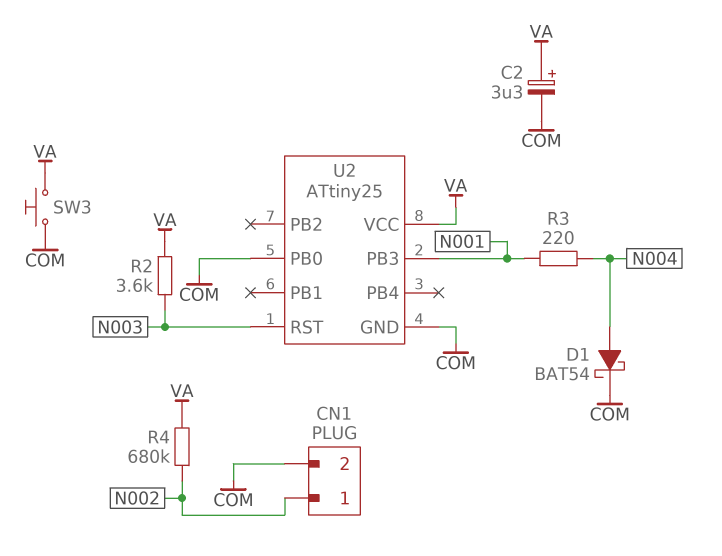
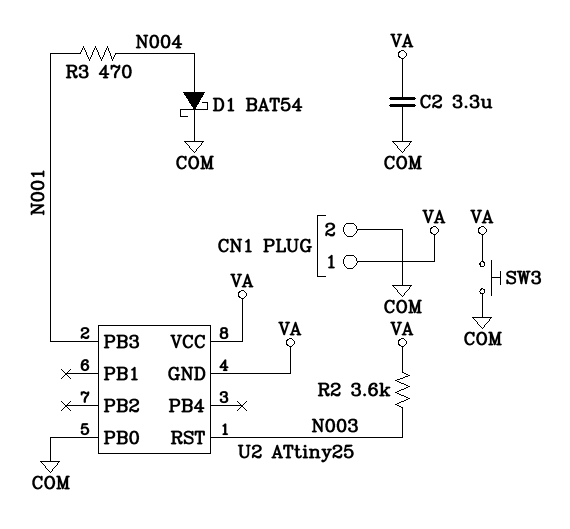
C2: 3.3uF (plus VA, minus COM) -> 3.3uF (COM, VA)
CN1 pin 1: N002 -> VA
R3: 220 (N001, N004) -> 470 (N001, N004)
R4: 680k (N002, VA) -> none
U2 pin GND: COM -> VA

